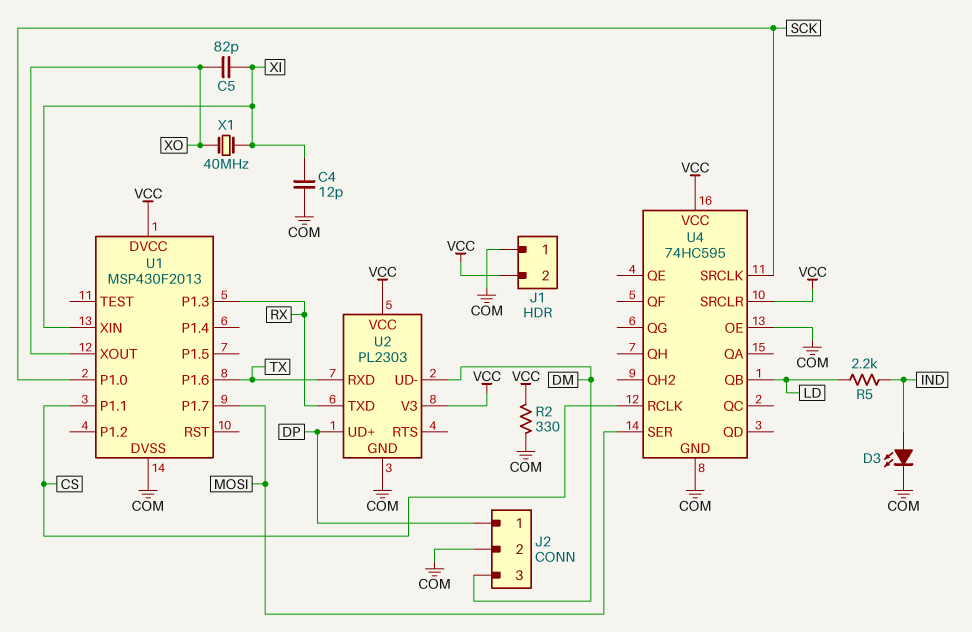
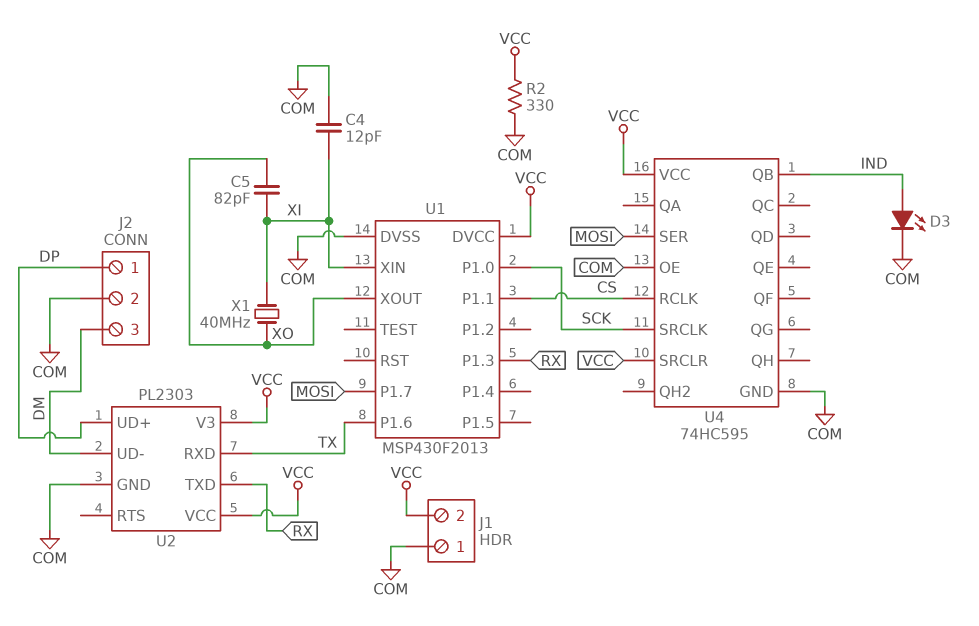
R5: 2.2k (IND, LD) -> none
U4 pin QB: LD -> IND

